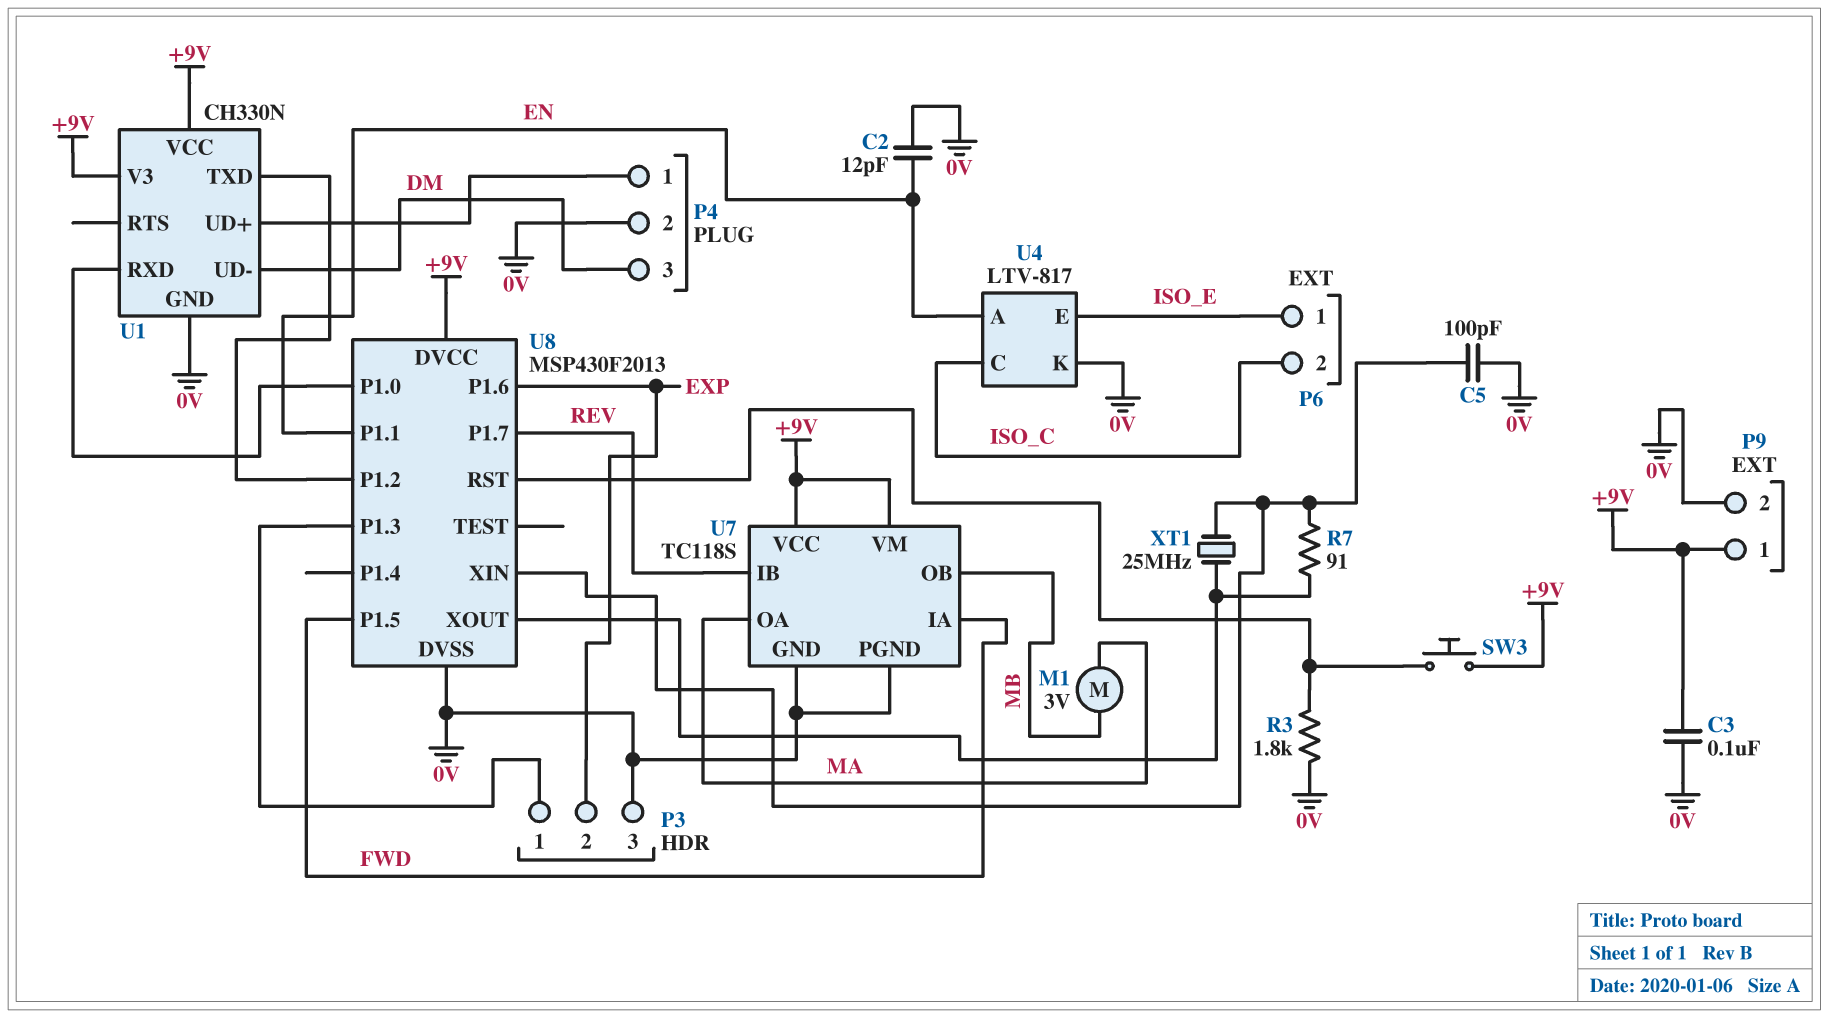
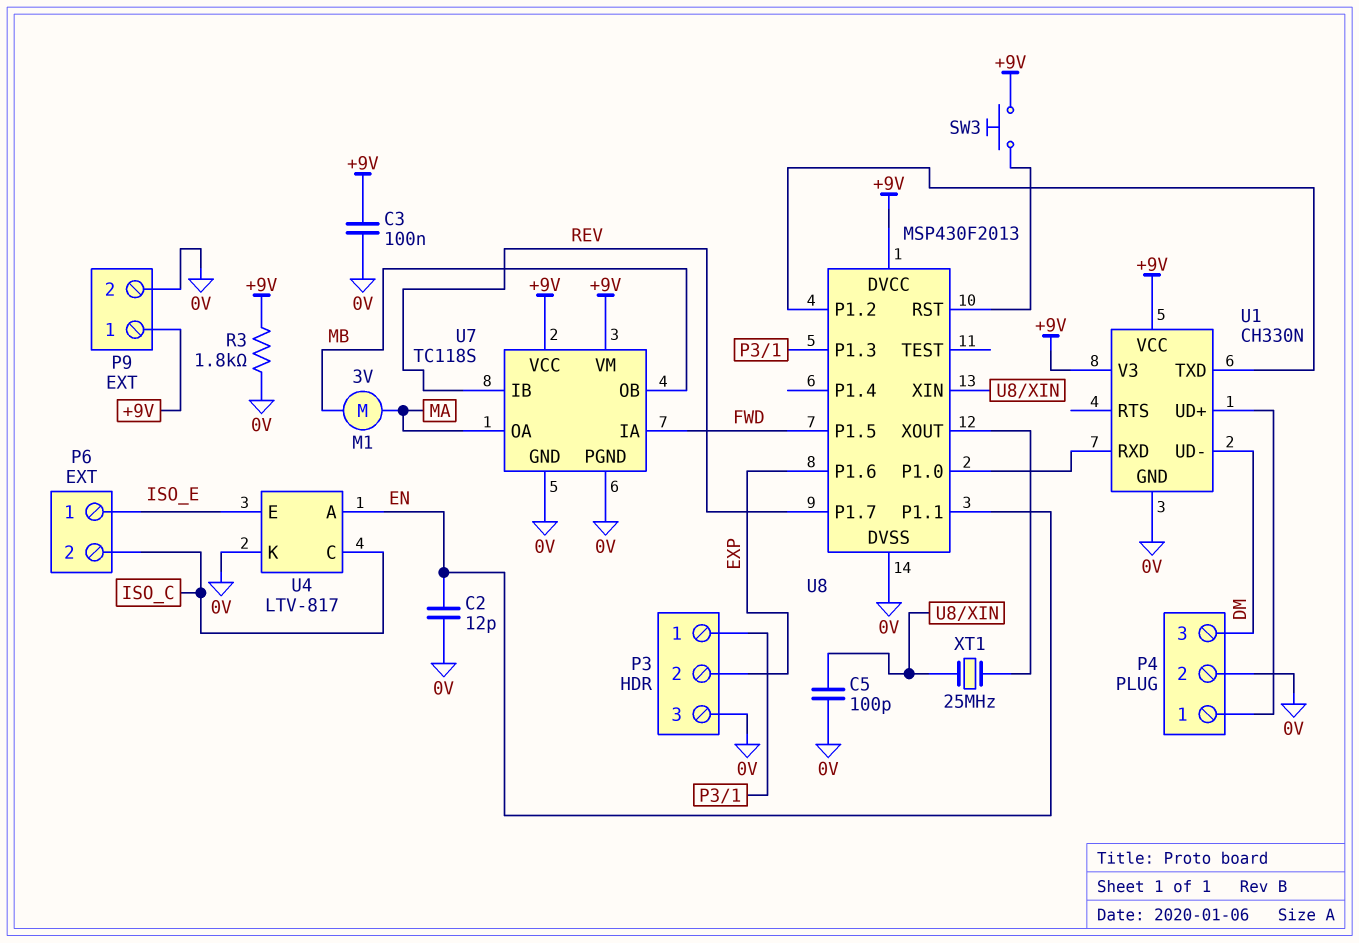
R3: 1.8k (0V, U8/RST) -> 1.8k (+9V, 0V)
R7: 91 (U8/XIN, U8/XOUT) -> none

